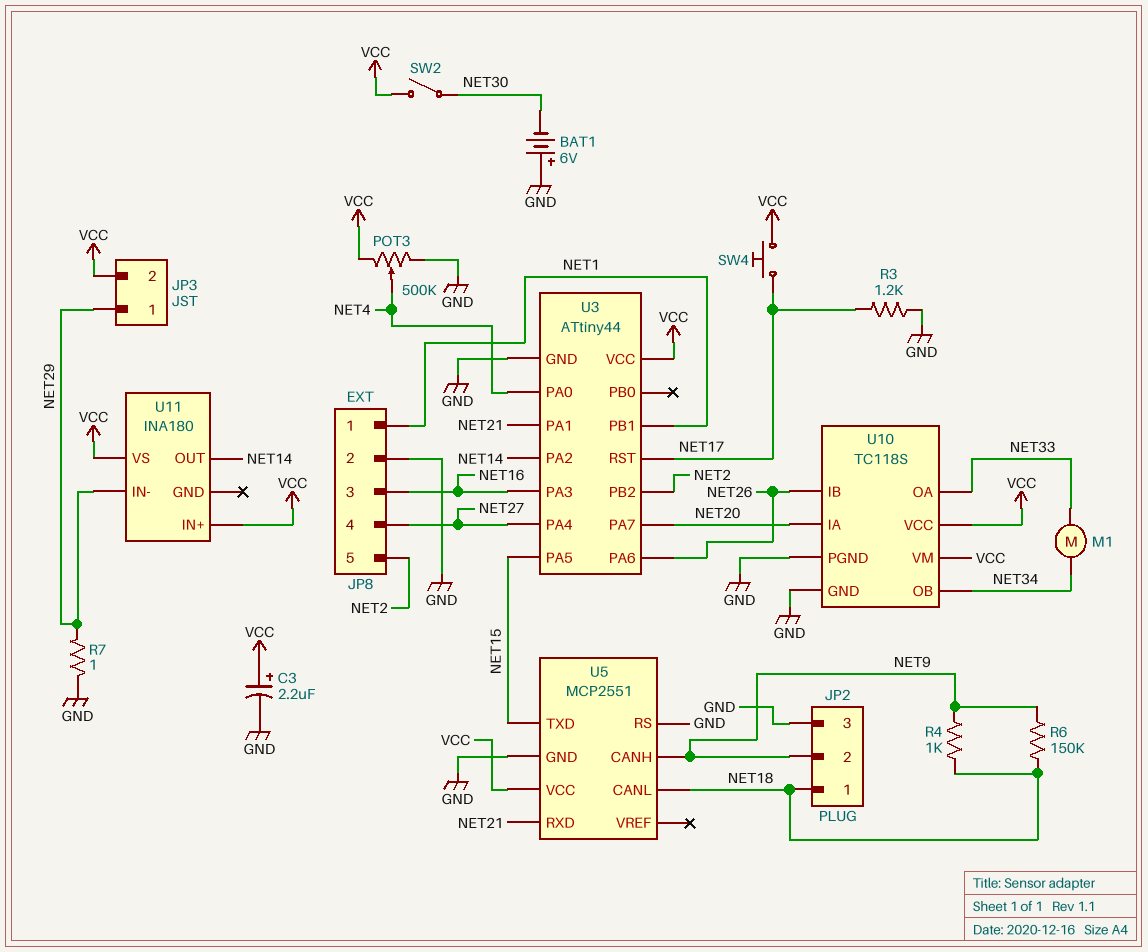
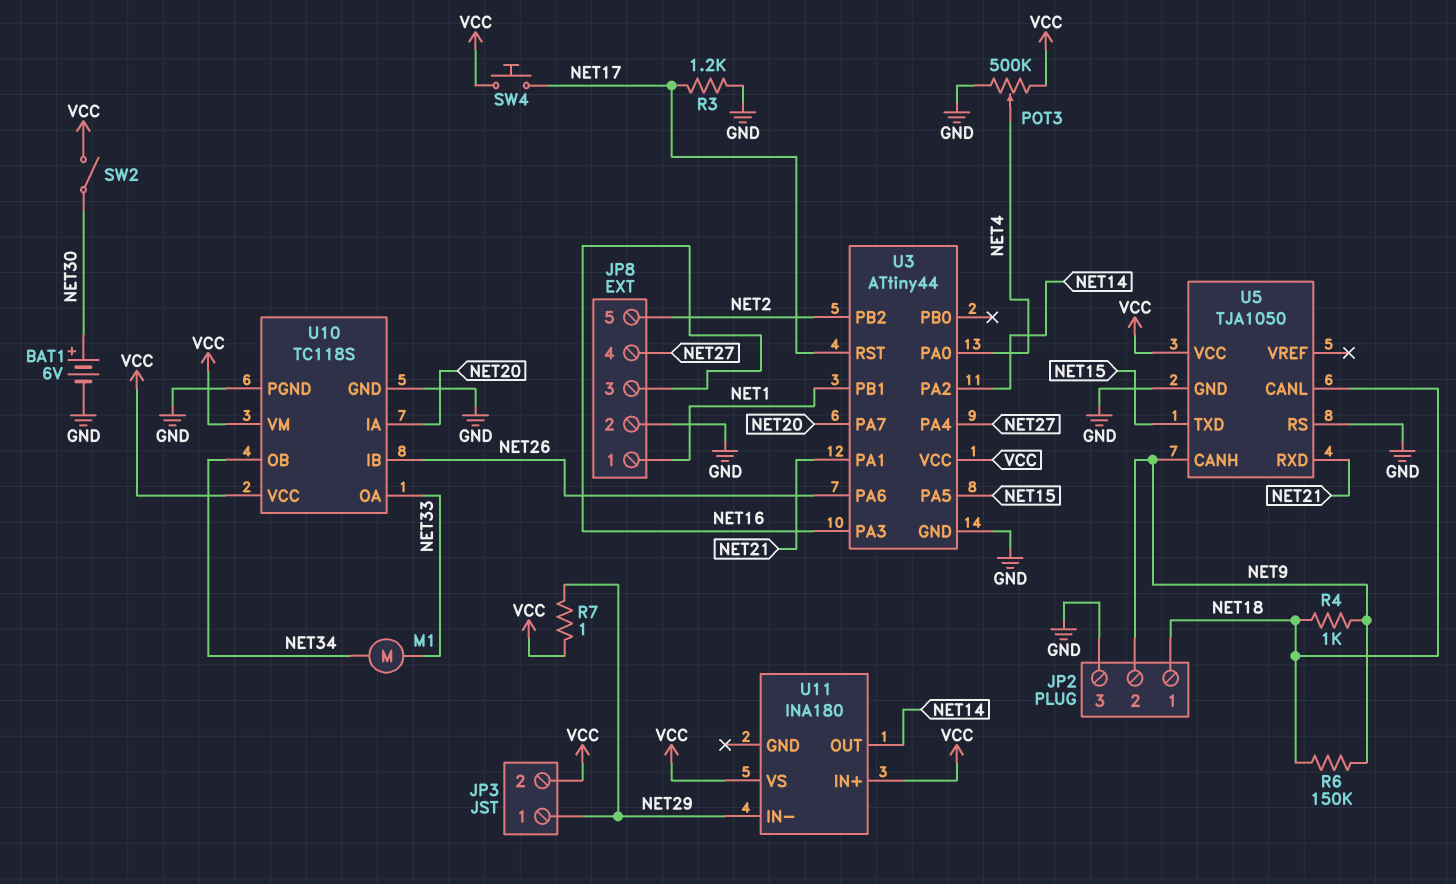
BAT1: 6V (plus GND, minus NET30) -> 6V (plus NET30, minus GND)
C3: 2.2uF (plus VCC, minus GND) -> none
R7: 1 (GND, NET29) -> 1 (NET29, VCC)
U5: MCP2551 -> TJA1050

